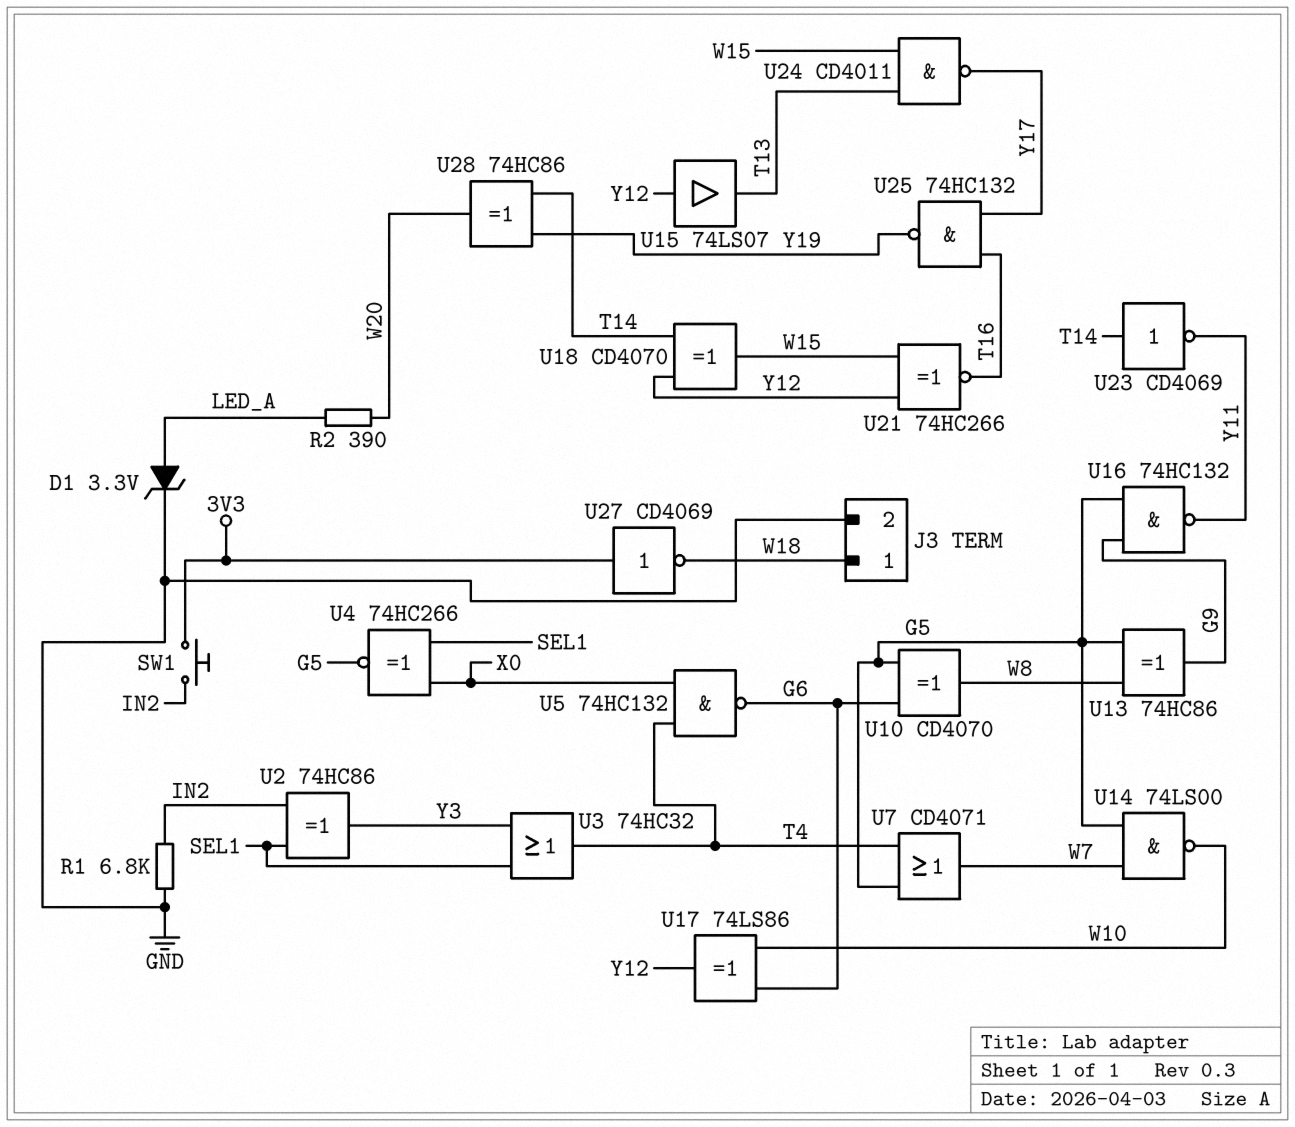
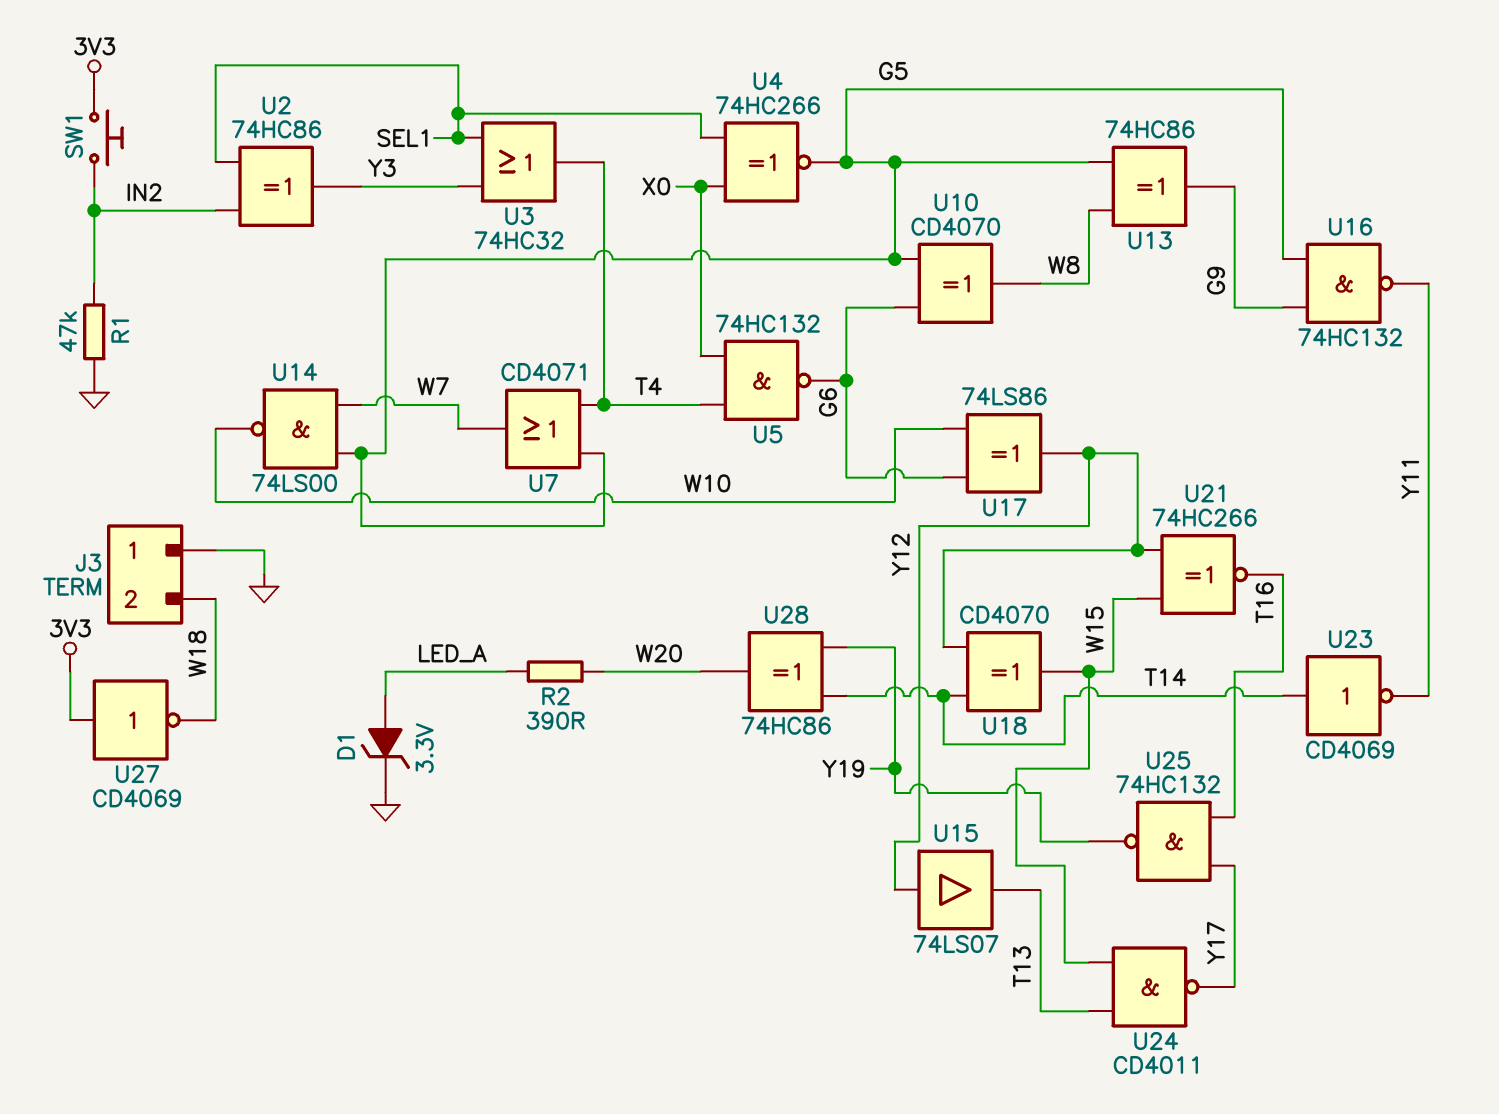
J3 pin 1: W18 -> GND
J3 pin 2: GND -> W18
R1: 6.8k (GND, IN2) -> 47k (GND, IN2)

